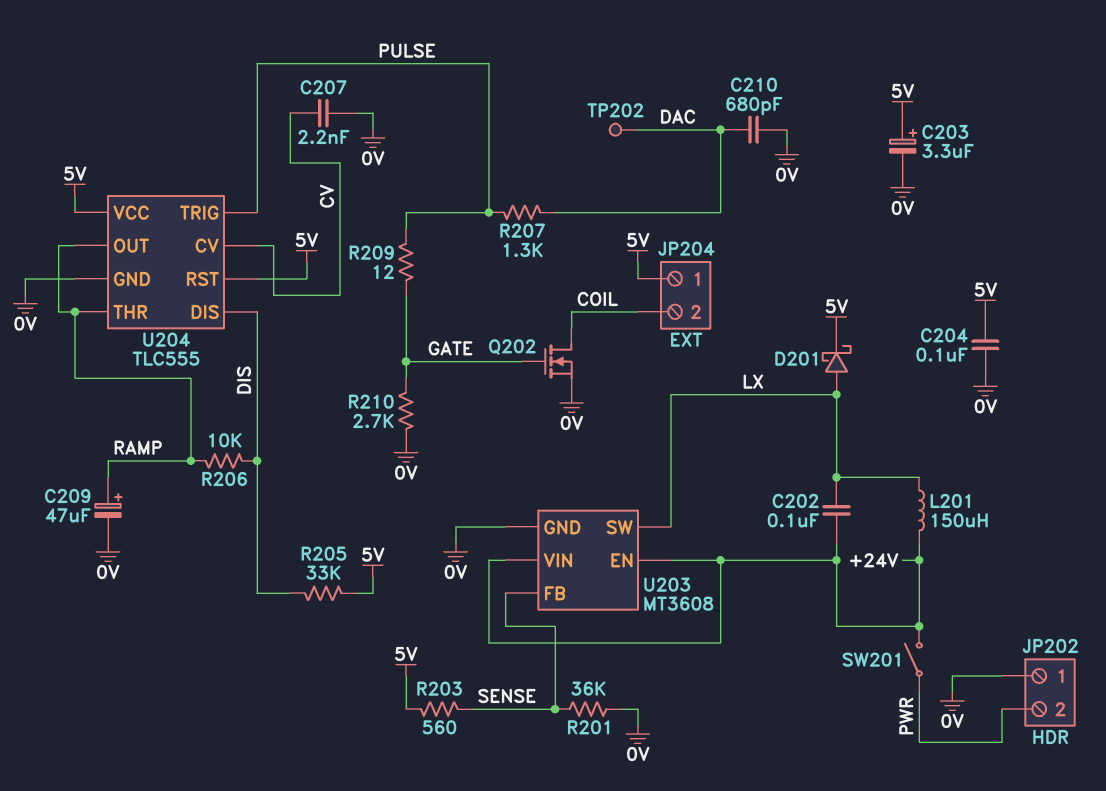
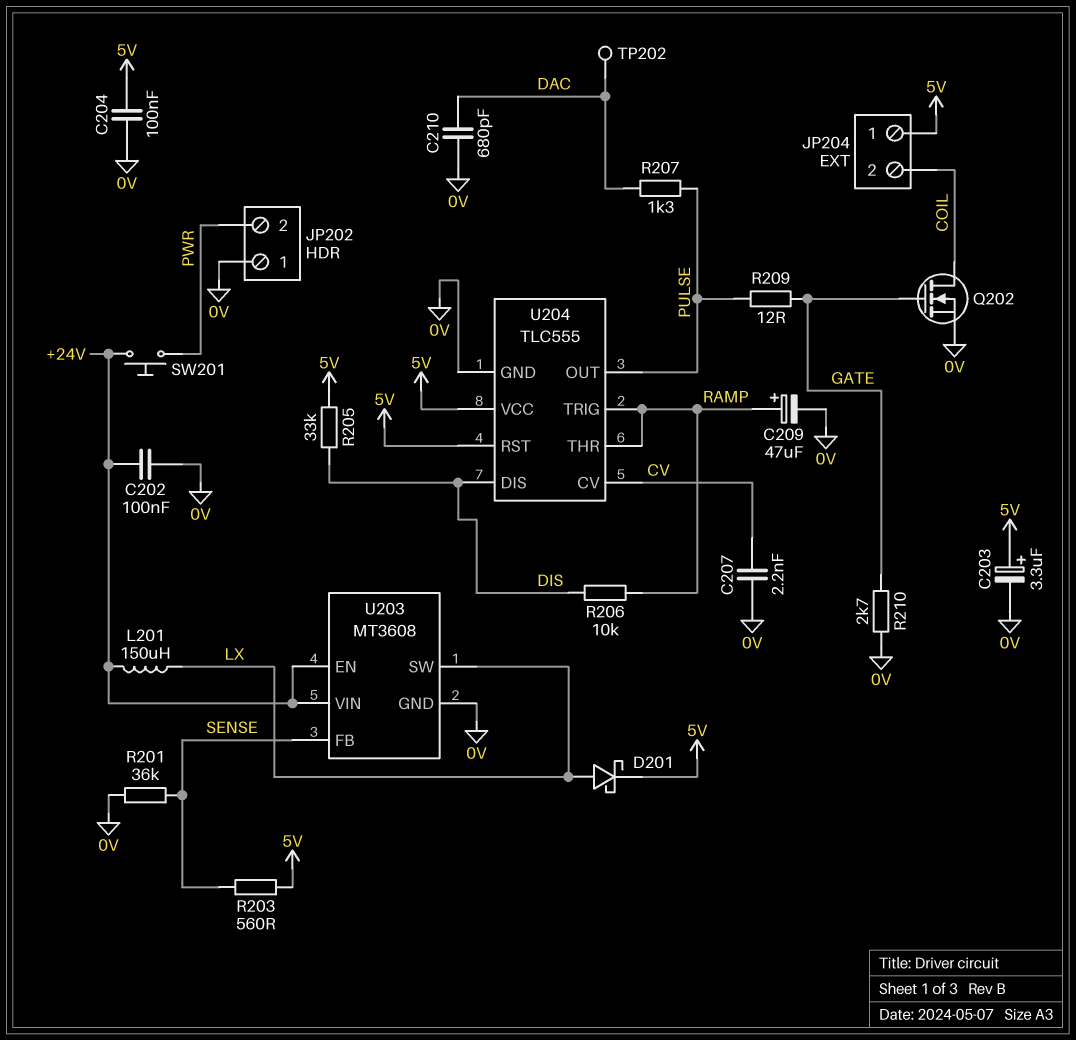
C202: 100nF (+24V, LX) -> 100nF (+24V, 0V)
SW201: switch (+24V, PWR) -> button (+24V, PWR)
U204 pin OUT: RAMP -> PULSE
U204 pin TRIG: PULSE -> RAMP

